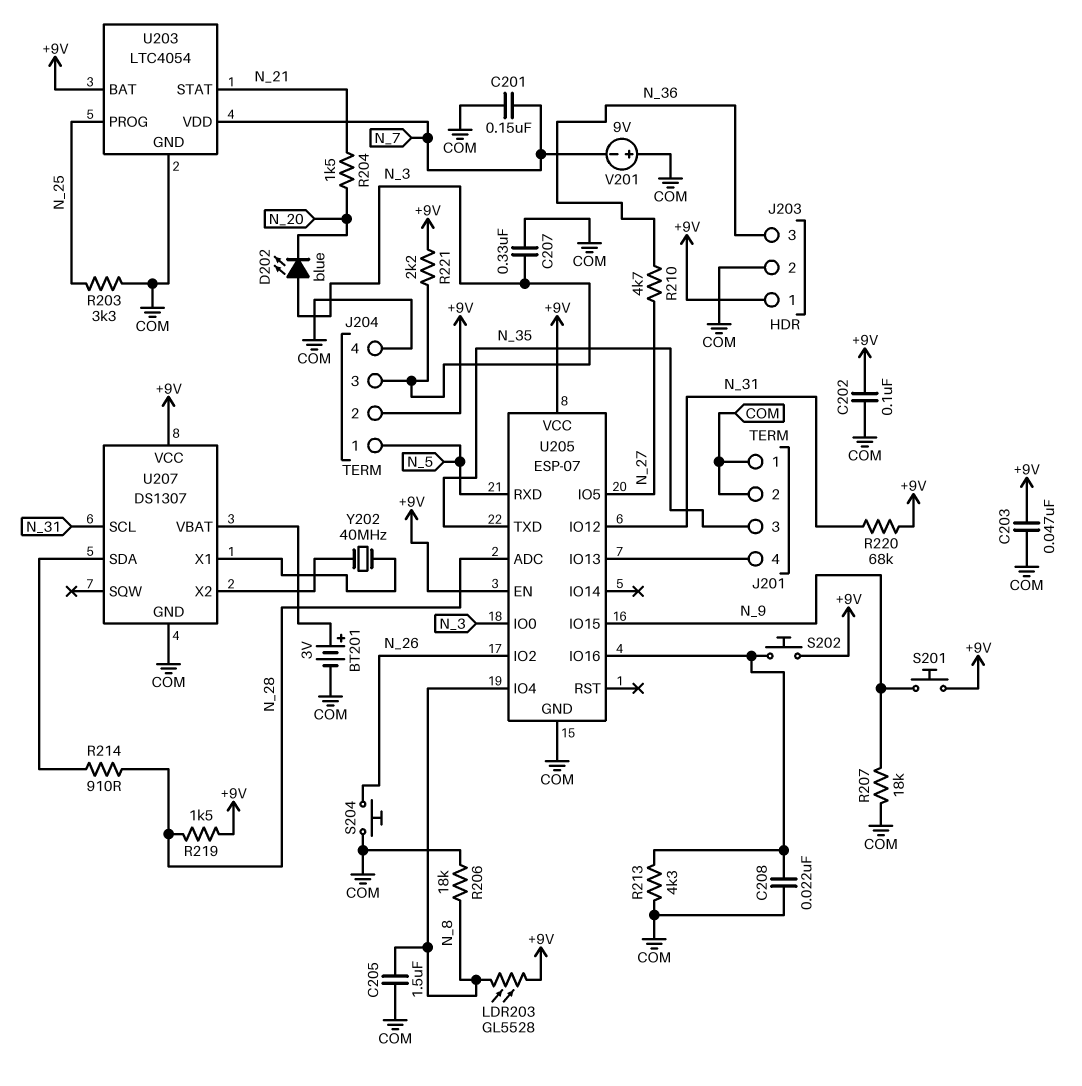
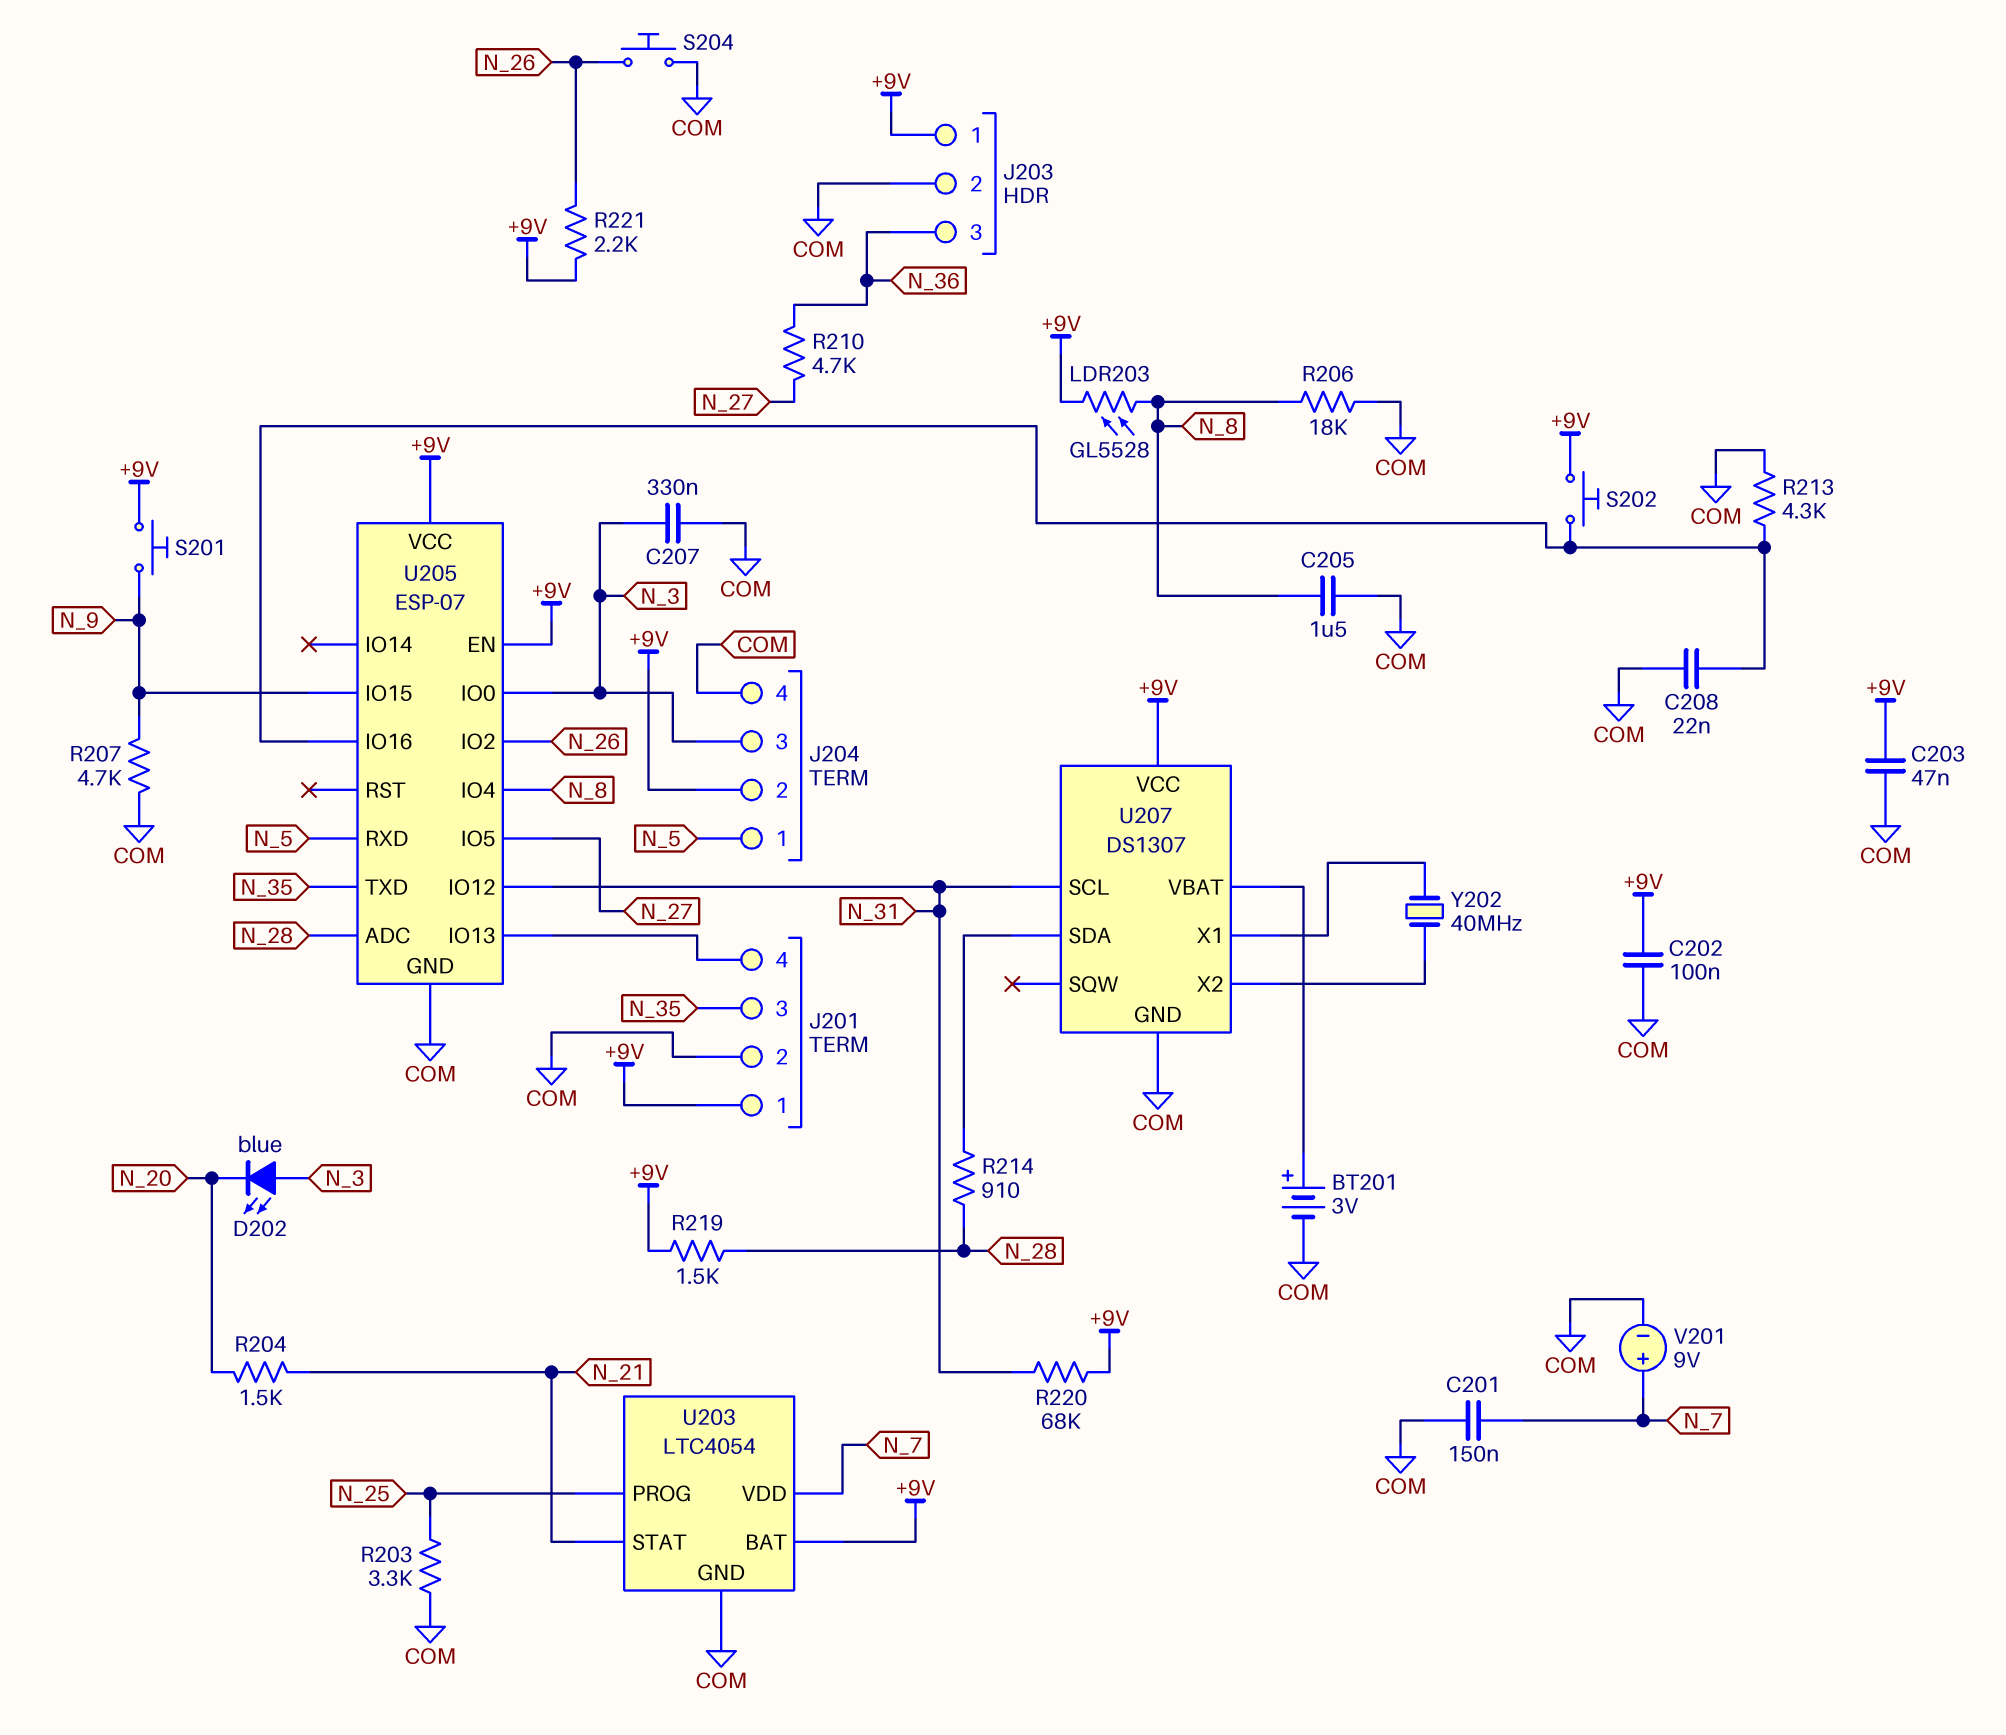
J201 pin 1: COM -> +9V
R207: 18k (COM, N_9) -> 4.7k (COM, N_9)
R221: 2.2k (+9V, N_3) -> 2.2k (+9V, N_26)
V201: 9V (plus COM, minus N_7) -> 9V (plus N_7, minus COM)

